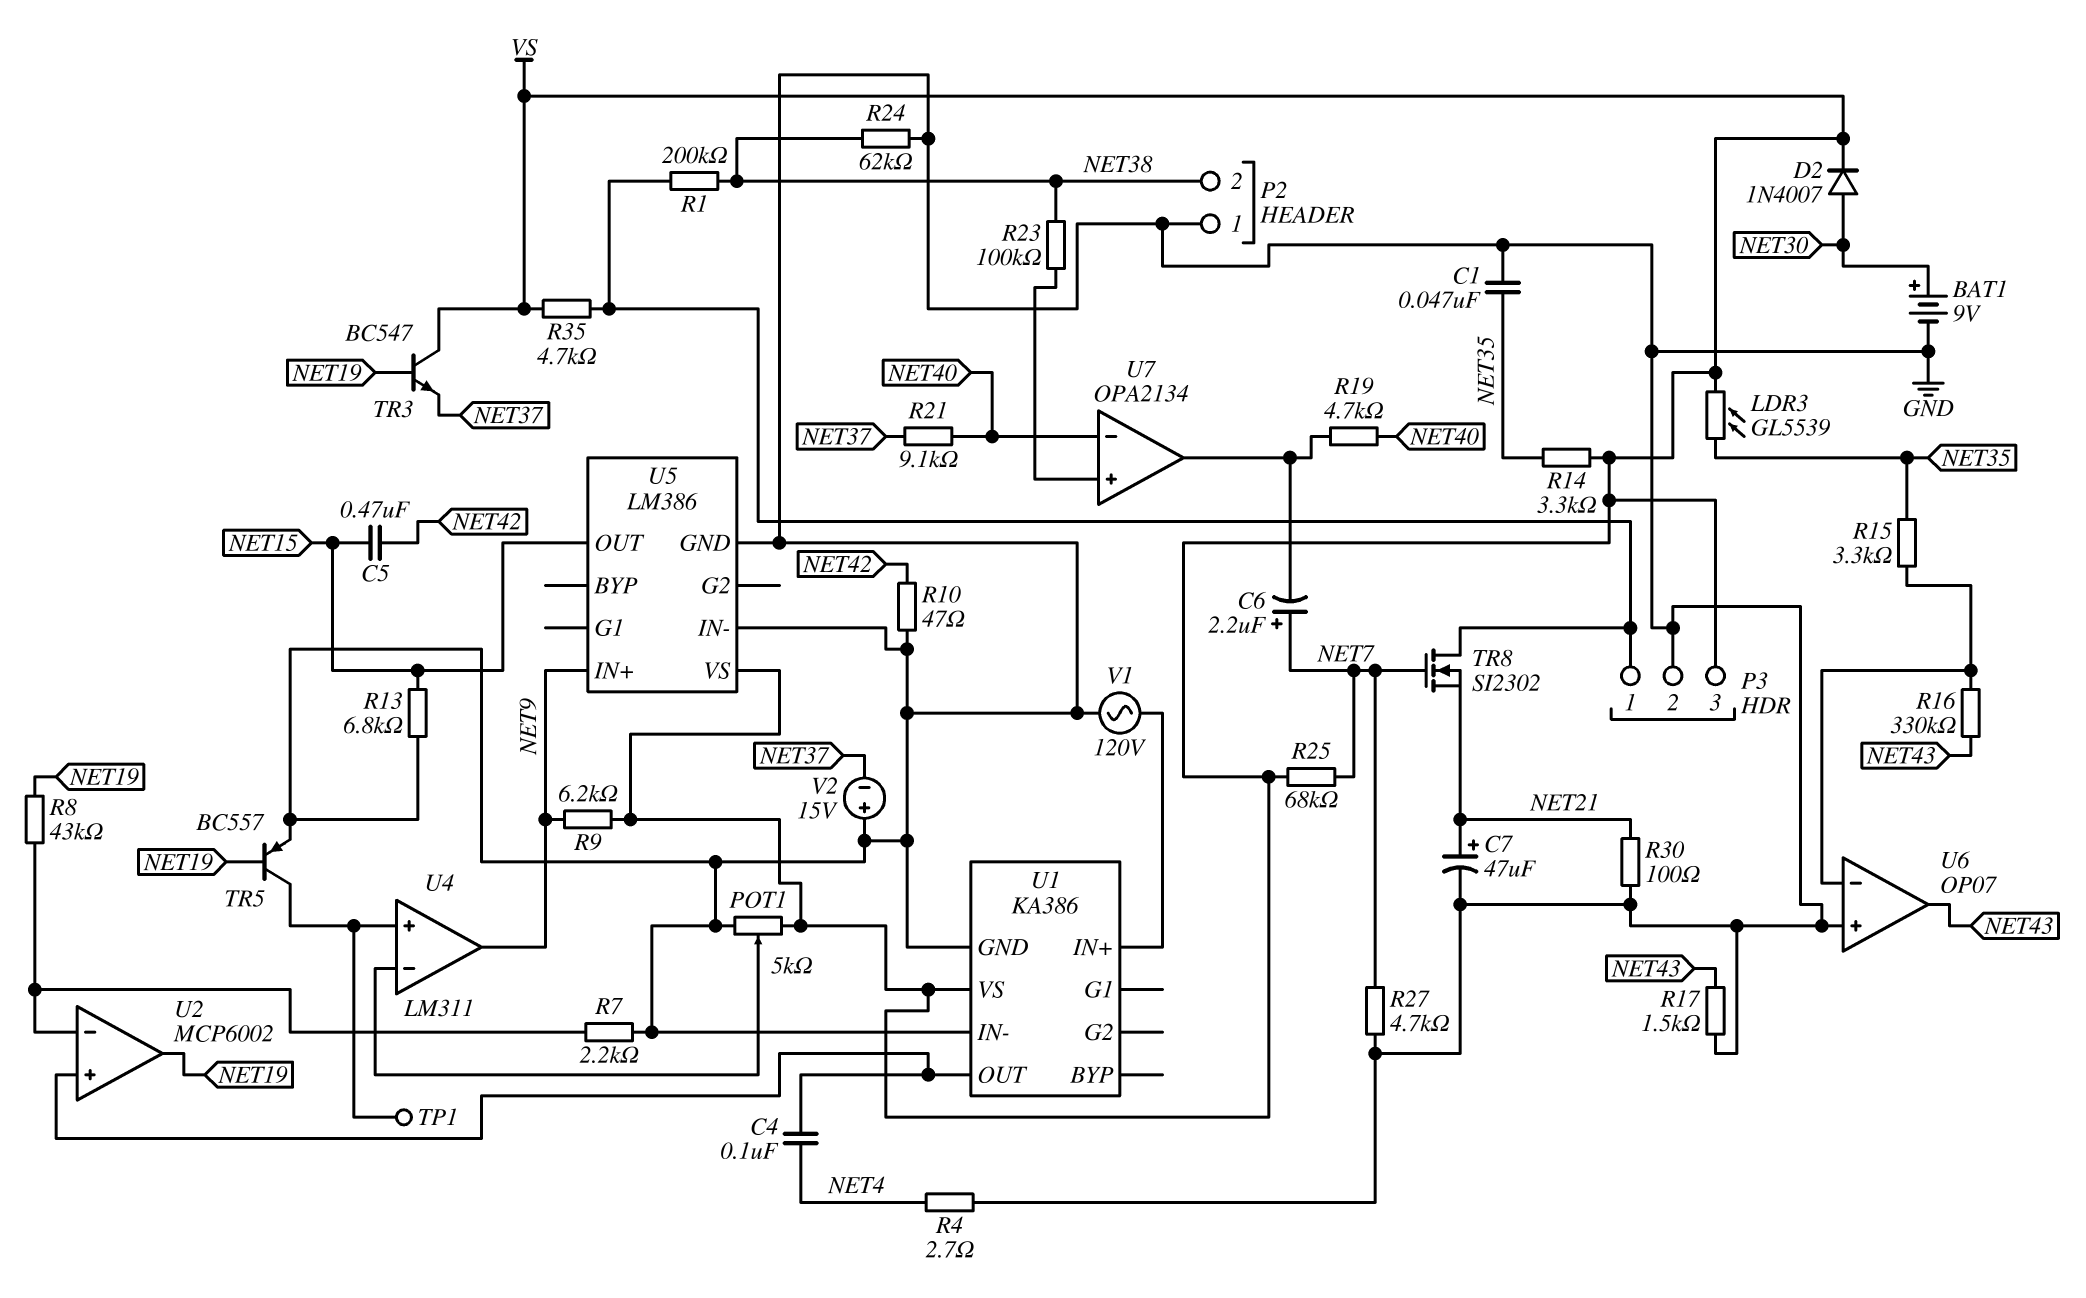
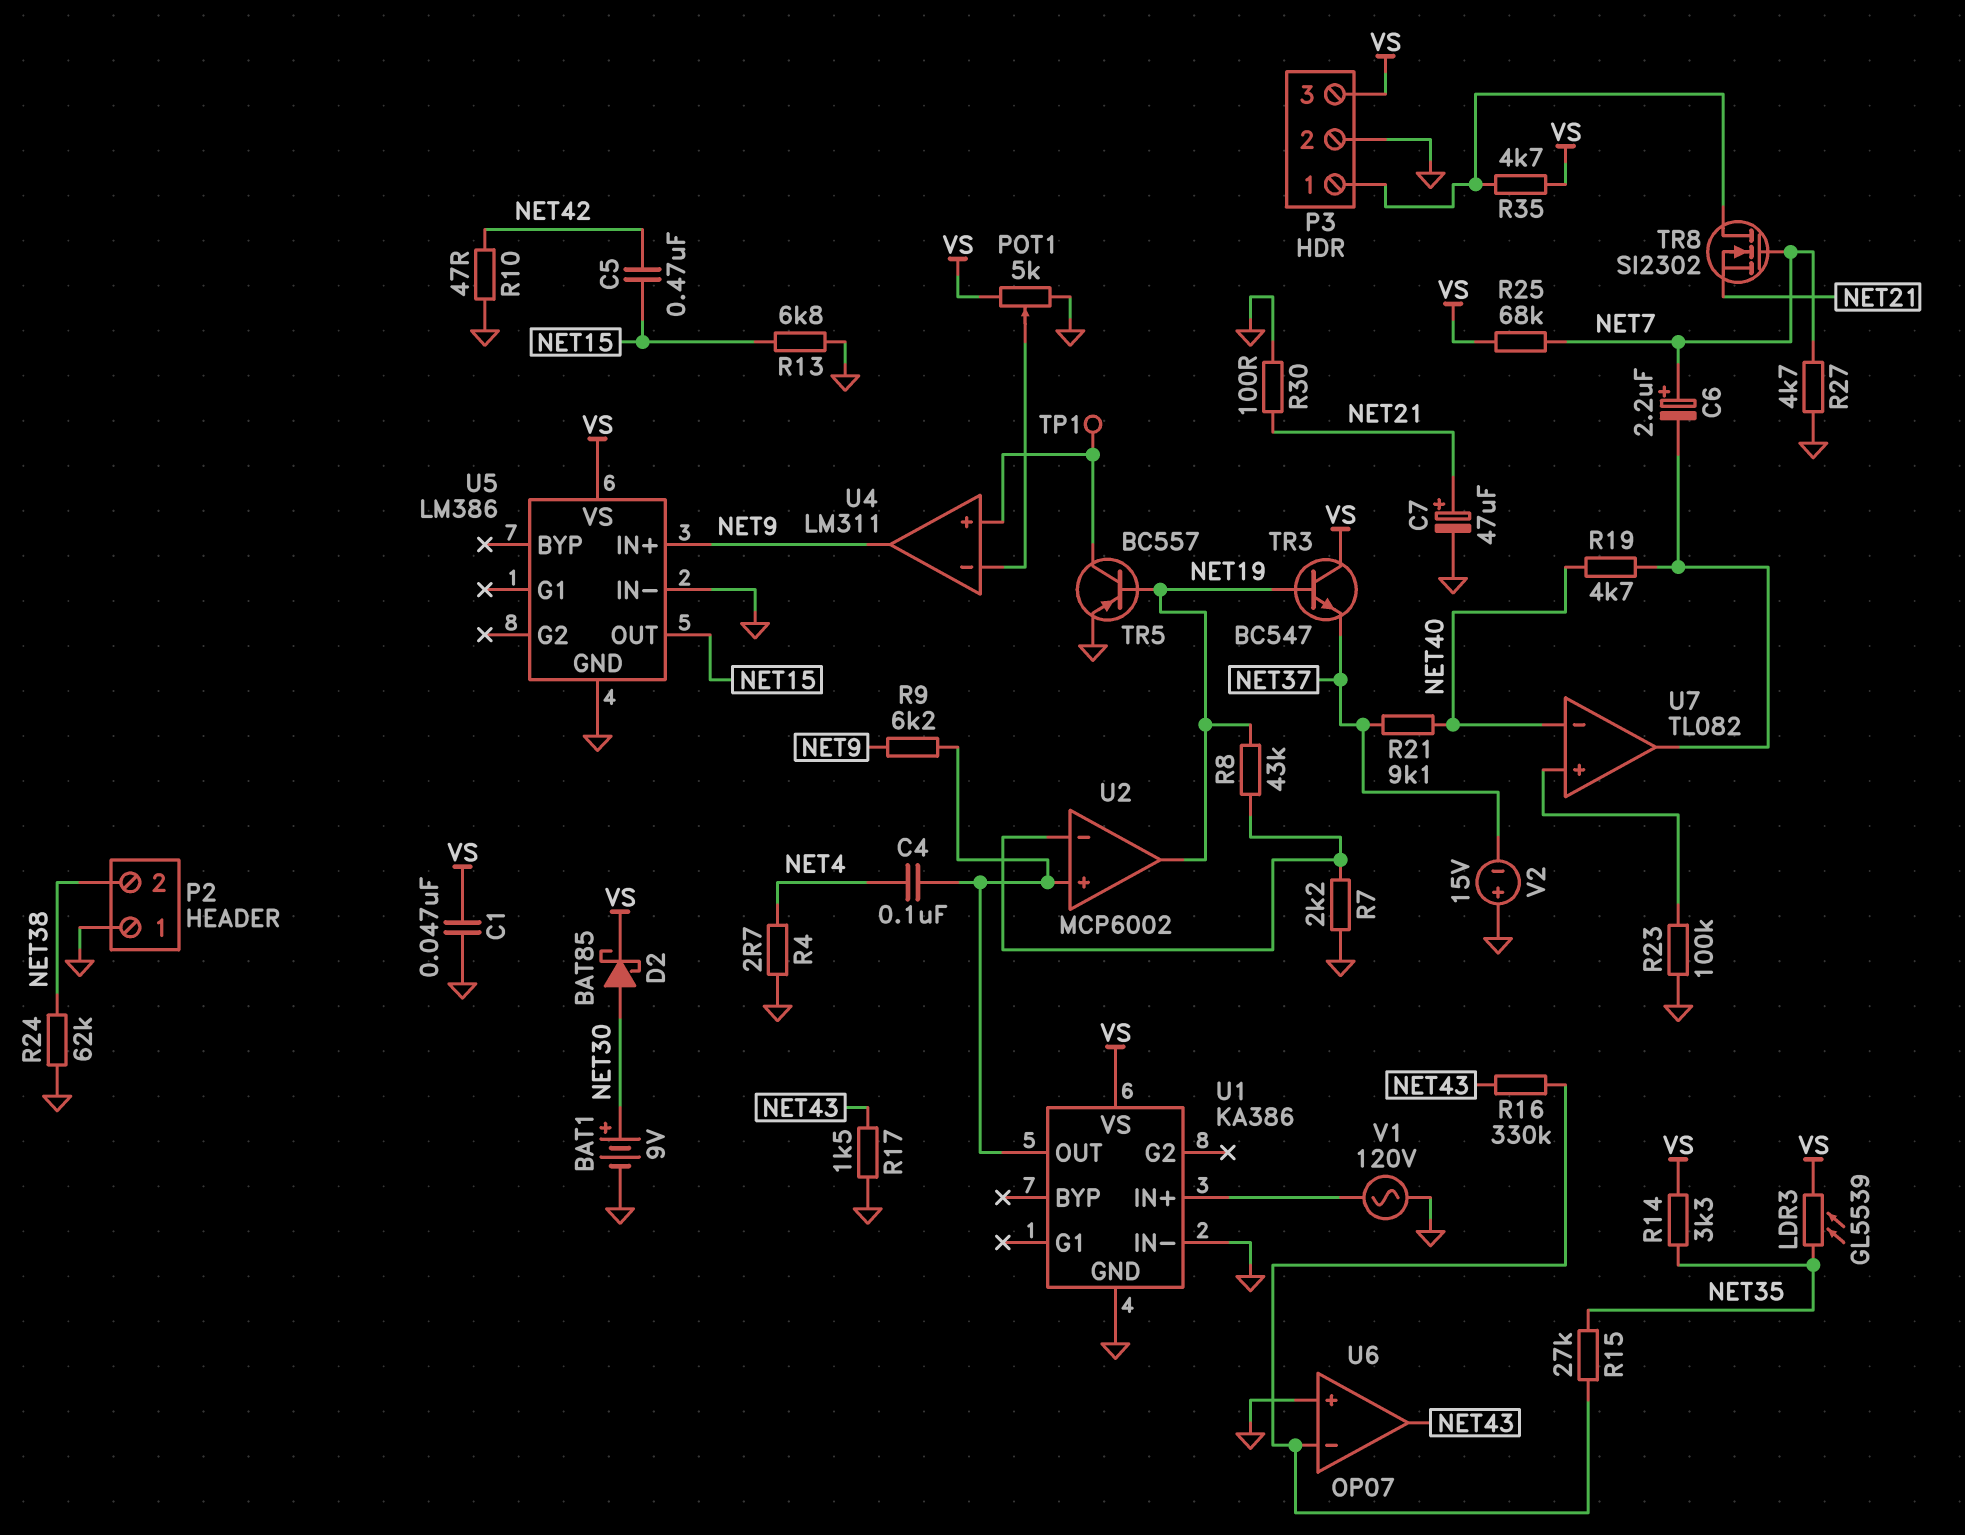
C1: 47nF (GND, NET35) -> 47nF (GND, VS)
D2: diode 1N4007 (A NET30, K VS) -> schottky BAT85 (A NET30, K VS)
R1: 200k (NET38, P3/1) -> none
R9: 6.2k (NET9, VS) -> 6.2k (NET9, U1/OUT)
R15: 3.3k (NET35, U6/in-) -> 27k (NET35, U6/in-)
R23: 100k (NET38, U7/in+) -> 100k (GND, U7/in+)
U7: OPA2134 -> TL082

